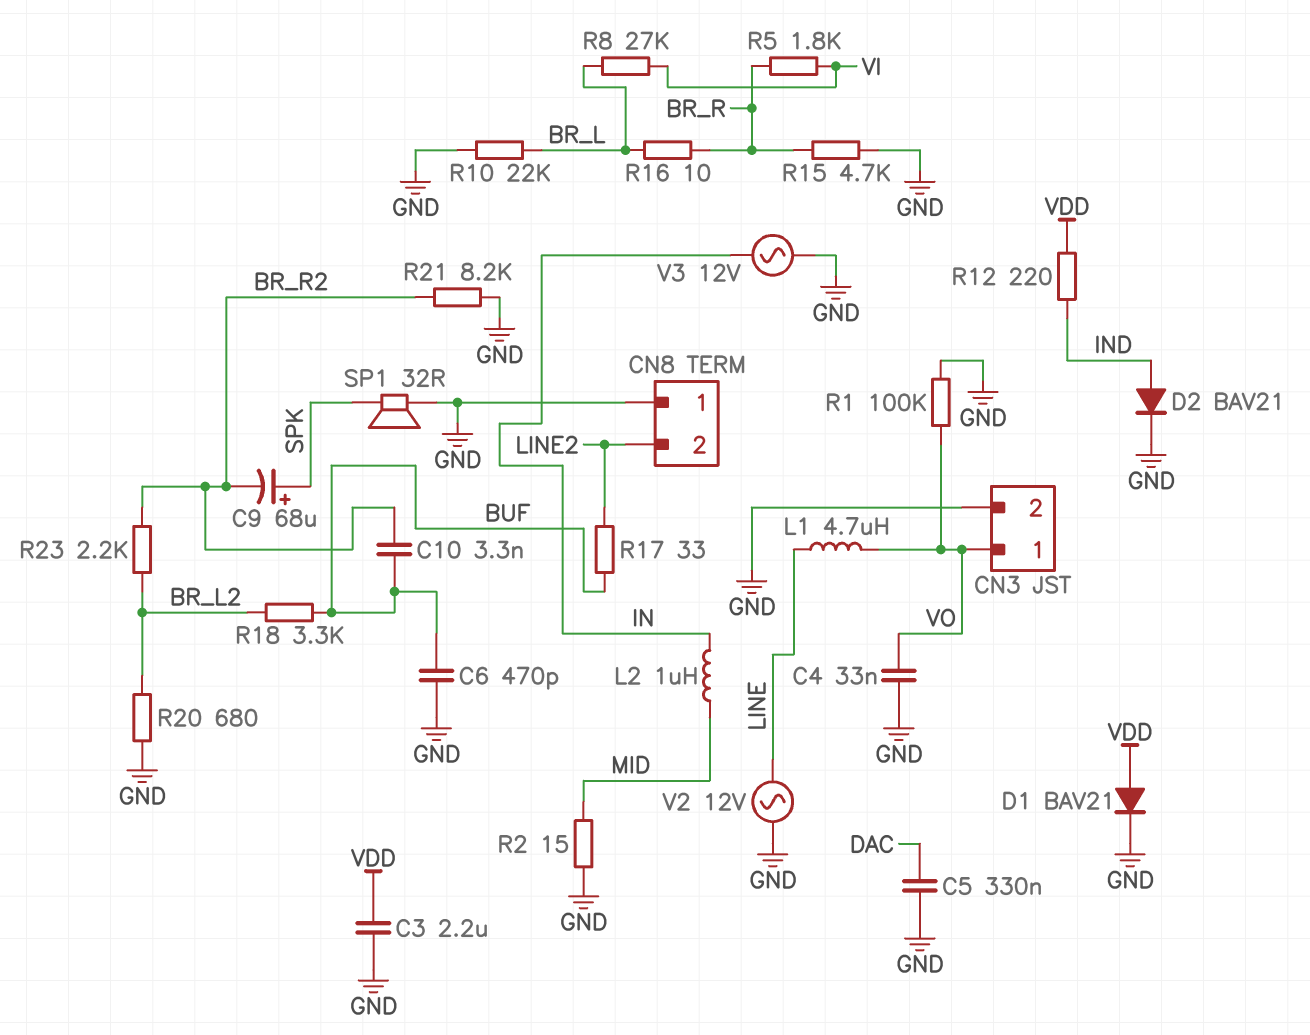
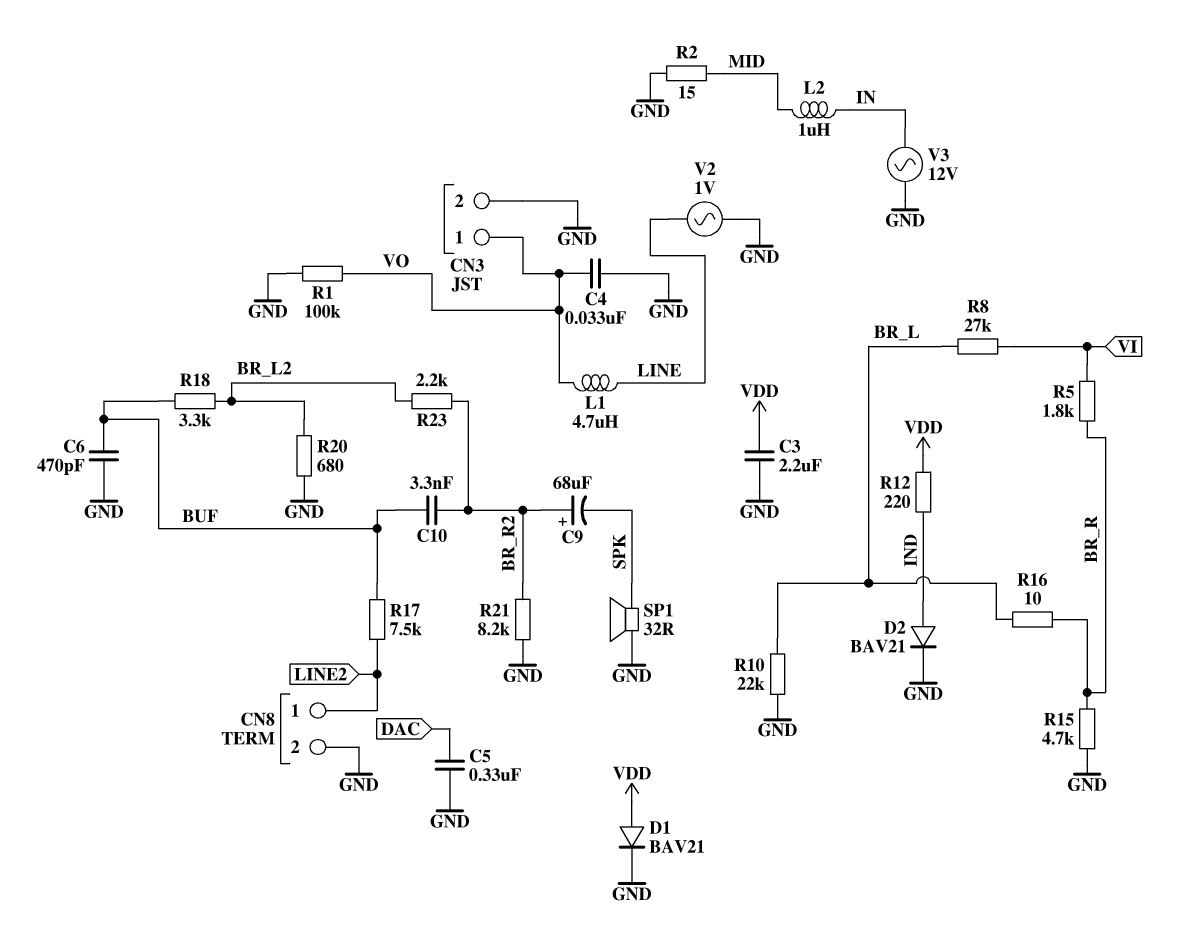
C9: 68uF (plus SPK, minus BR_R2) -> 68uF (plus BR_R2, minus SPK)
CN8 pin 1: GND -> LINE2
CN8 pin 2: LINE2 -> GND
R17: 33 (BUF, LINE2) -> 7.5k (BUF, LINE2)
V2: AC 12V (GND, LINE) -> AC 1V (GND, LINE)

